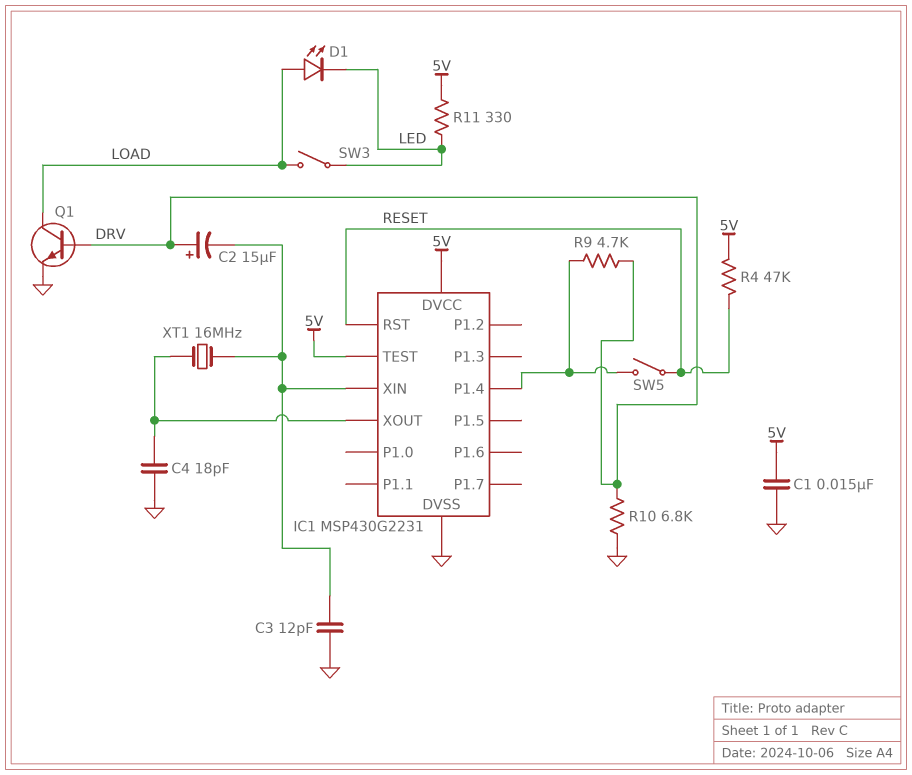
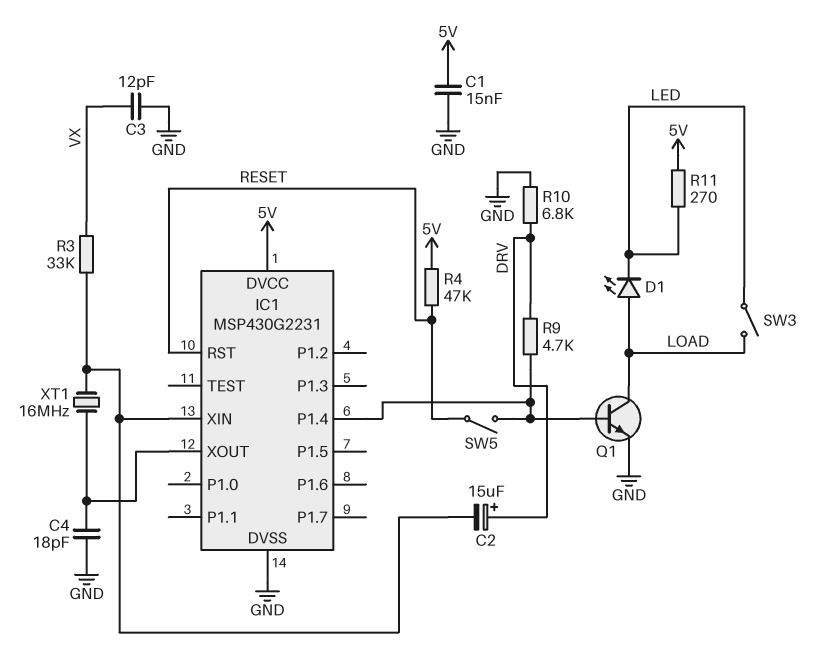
C3: 12pF (GND, IC1/XIN) -> 12pF (GND, VX)
IC1 pin TEST: 5V -> none
Q1: NPN (B DRV, C LOAD, E GND) -> NPN (B IC1/P1.4, C LOAD, E GND)
R3: none -> 33k (IC1/XIN, VX)
R11: 330 (5V, LED) -> 270 (5V, LED)

